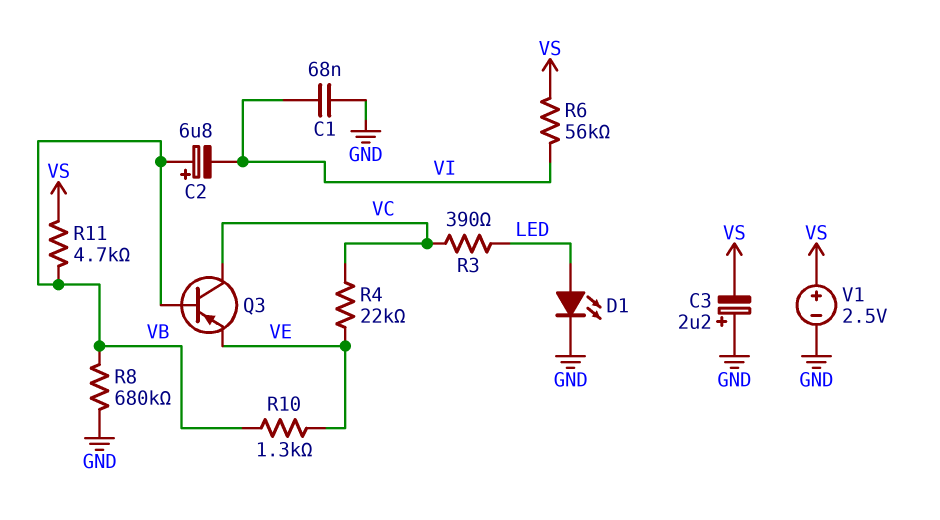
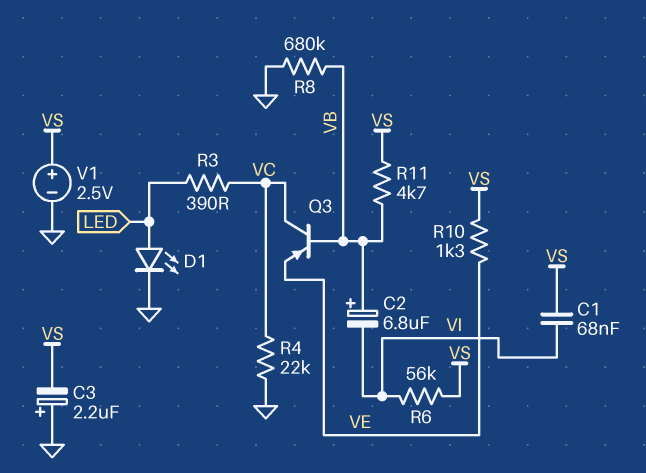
C1: 68nF (GND, VI) -> 68nF (VI, VS)
R4: 22k (VC, VE) -> 22k (GND, VC)
R10: 1.3k (VB, VE) -> 1.3k (VE, VS)

